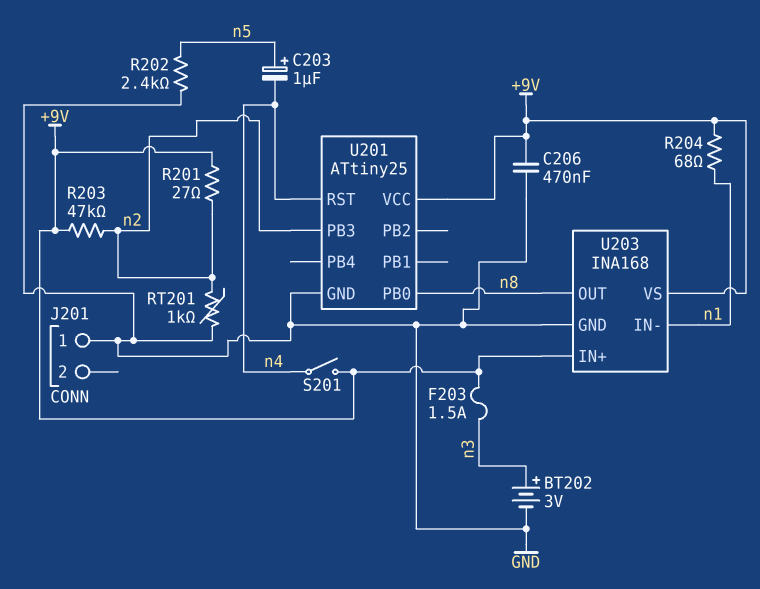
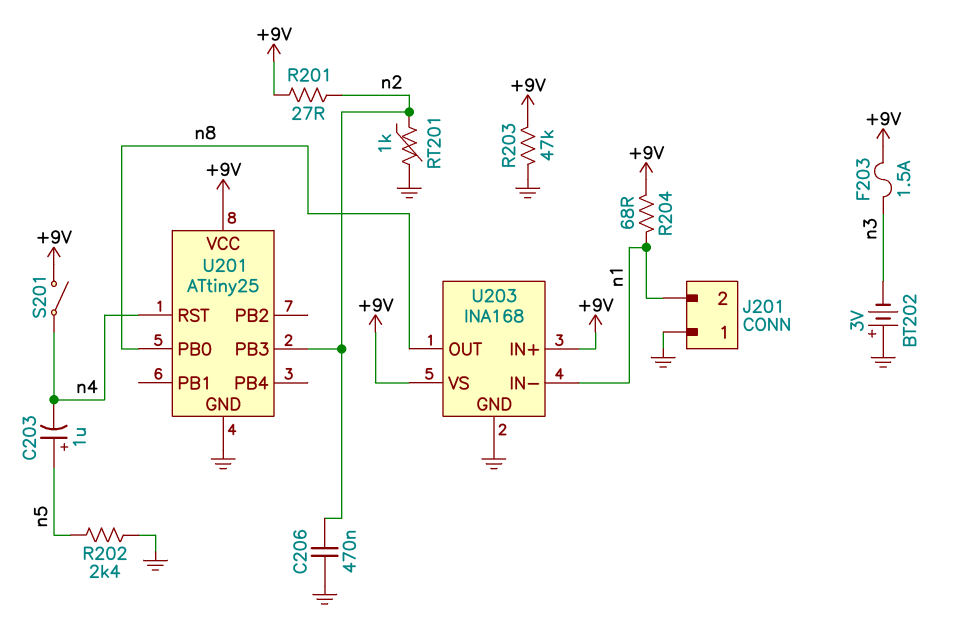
BT202: 3V (plus n3, minus GND) -> 3V (plus GND, minus n3)
C206: 470nF (+9V, GND) -> 470nF (GND, n2)
J201 pin 2: none -> n1
R203: 47k (+9V, n2) -> 47k (+9V, GND)

